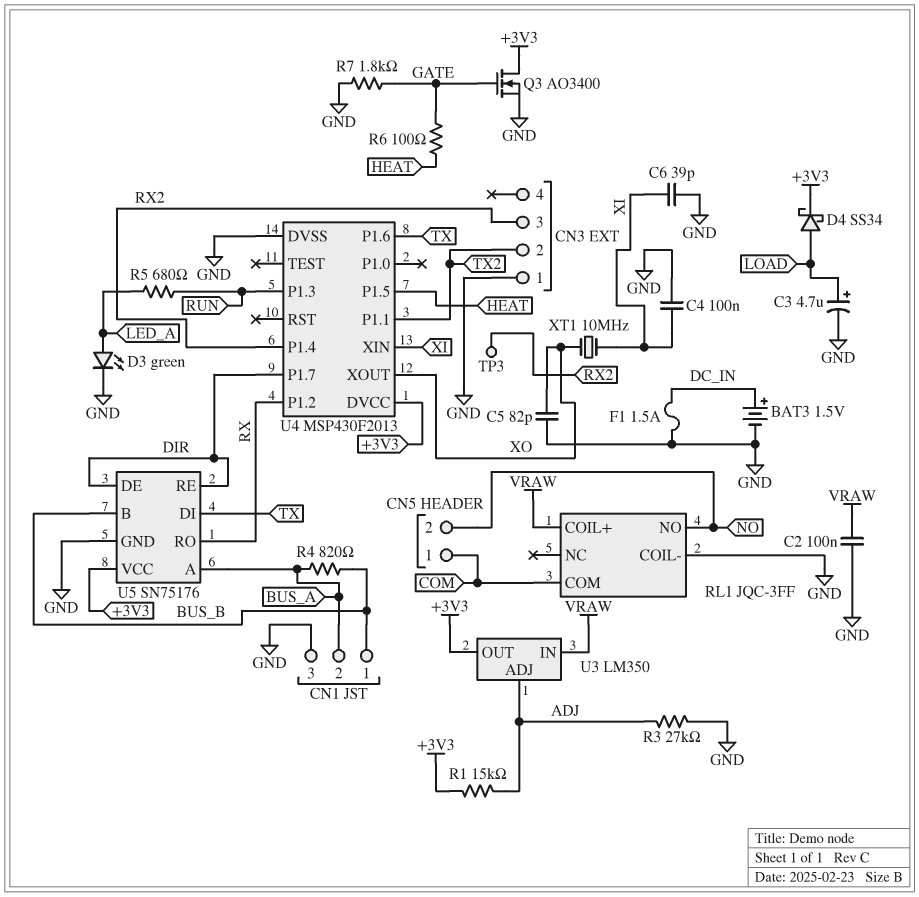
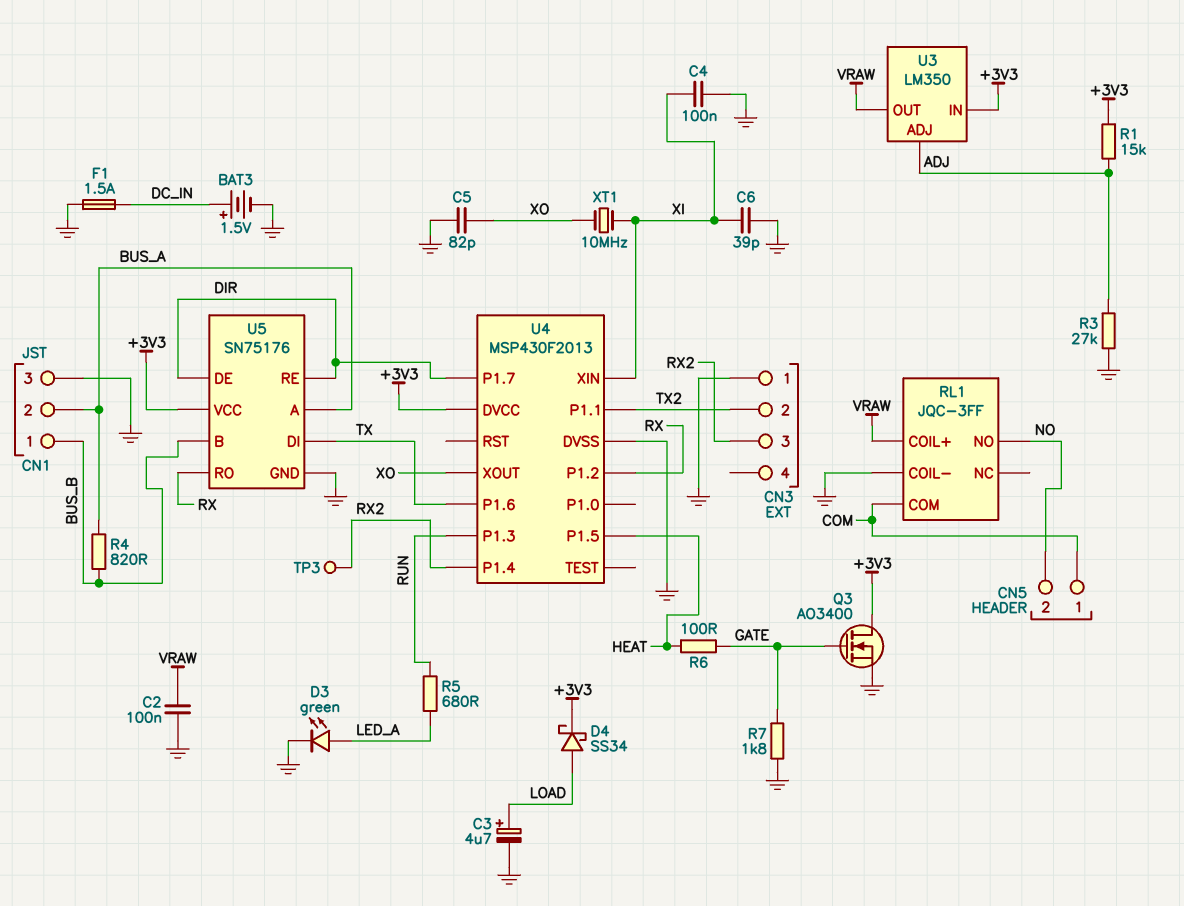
U3 pin IN: VRAW -> +3V3
U3 pin OUT: +3V3 -> VRAW

